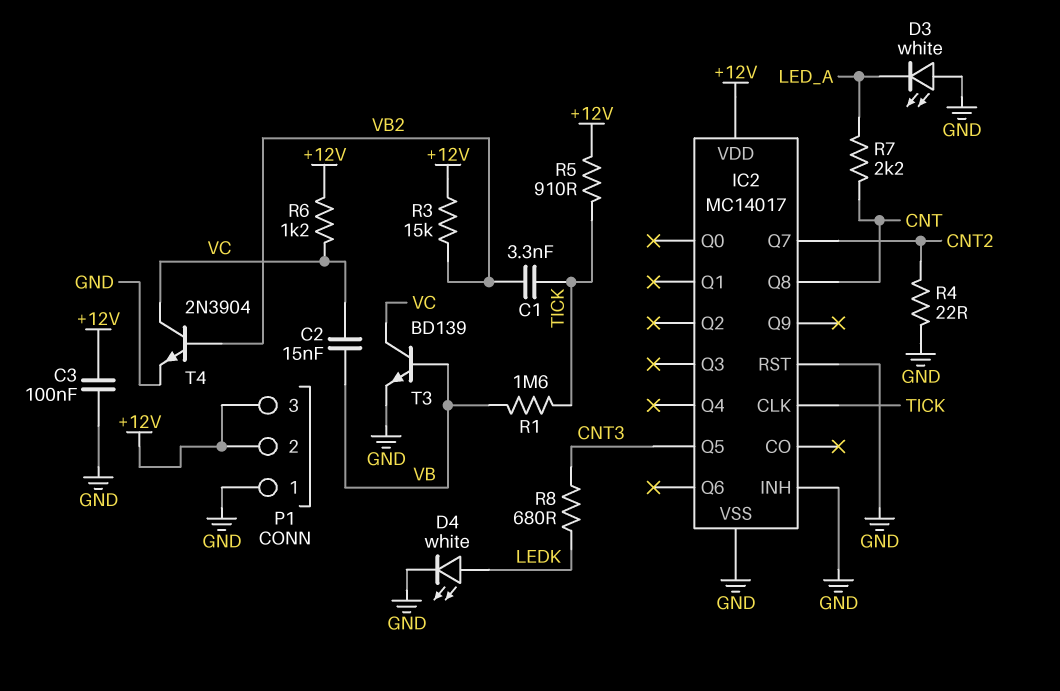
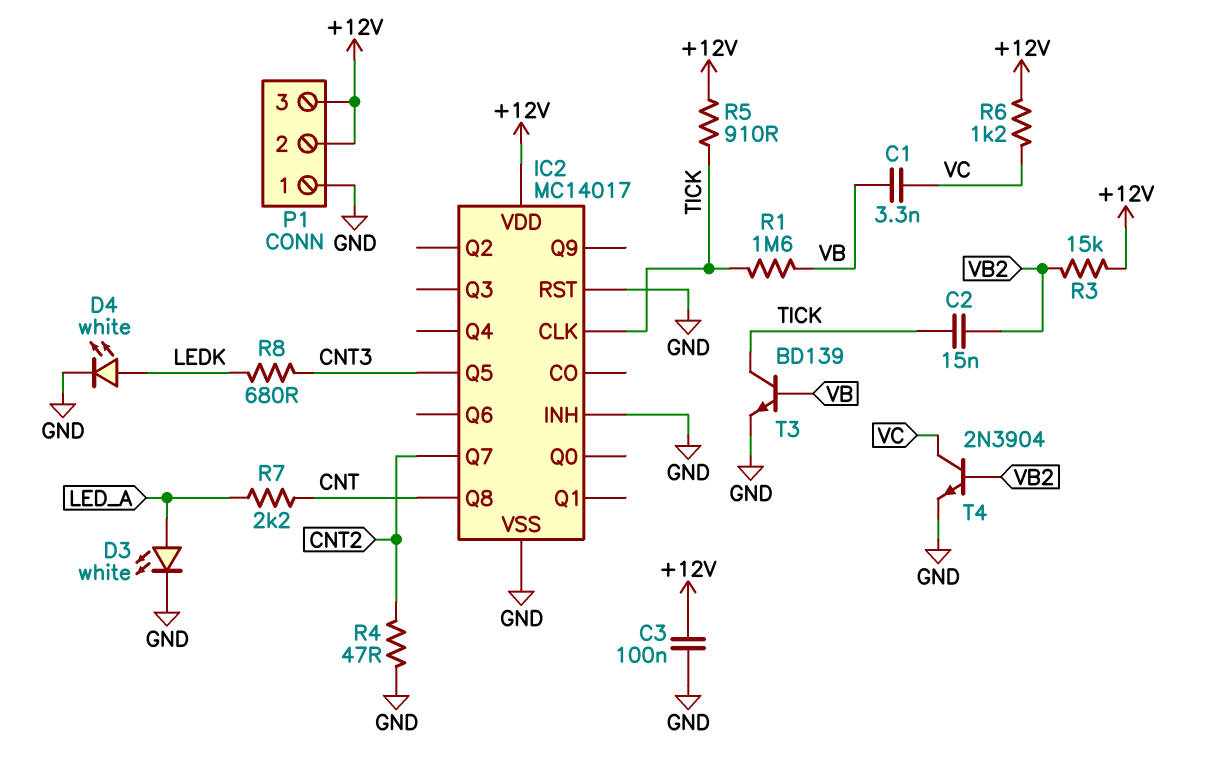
C1: 3.3nF (TICK, VB2) -> 3.3nF (VB, VC)
C2: 15nF (VB, VC) -> 15nF (TICK, VB2)
D3: LED white (A GND, K LED_A) -> LED white (A LED_A, K GND)
R4: 22 (CNT2, GND) -> 47 (CNT2, GND)
T3: NPN BD139 (B VB, C VC, E GND) -> NPN BD139 (B VB, C TICK, E GND)

